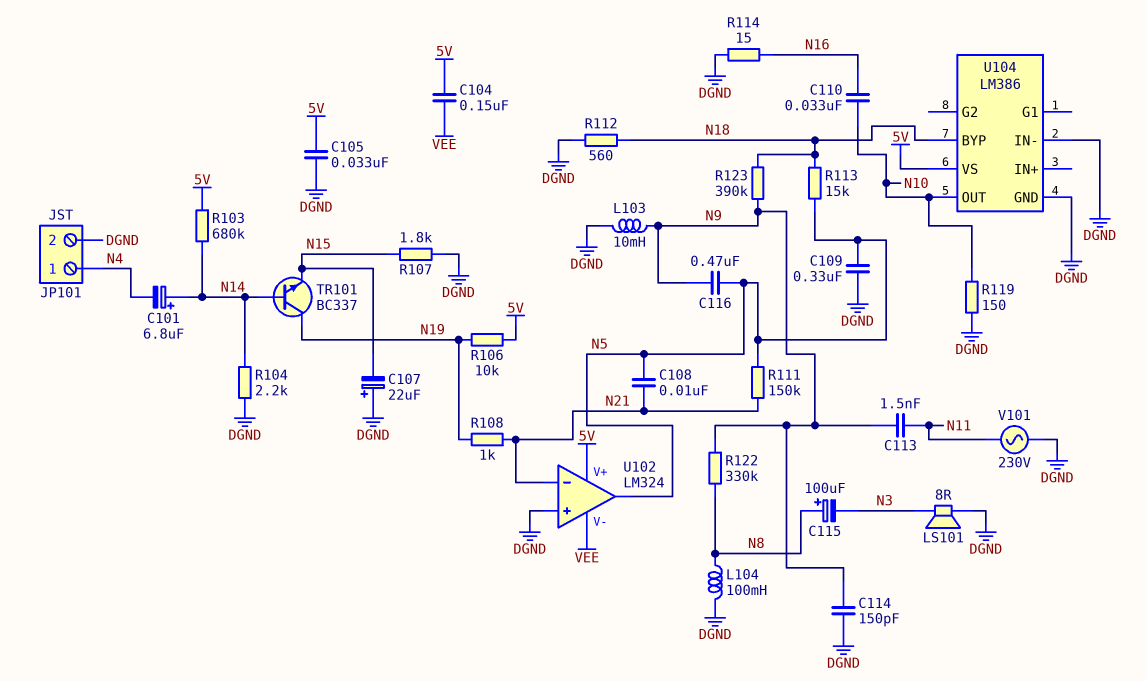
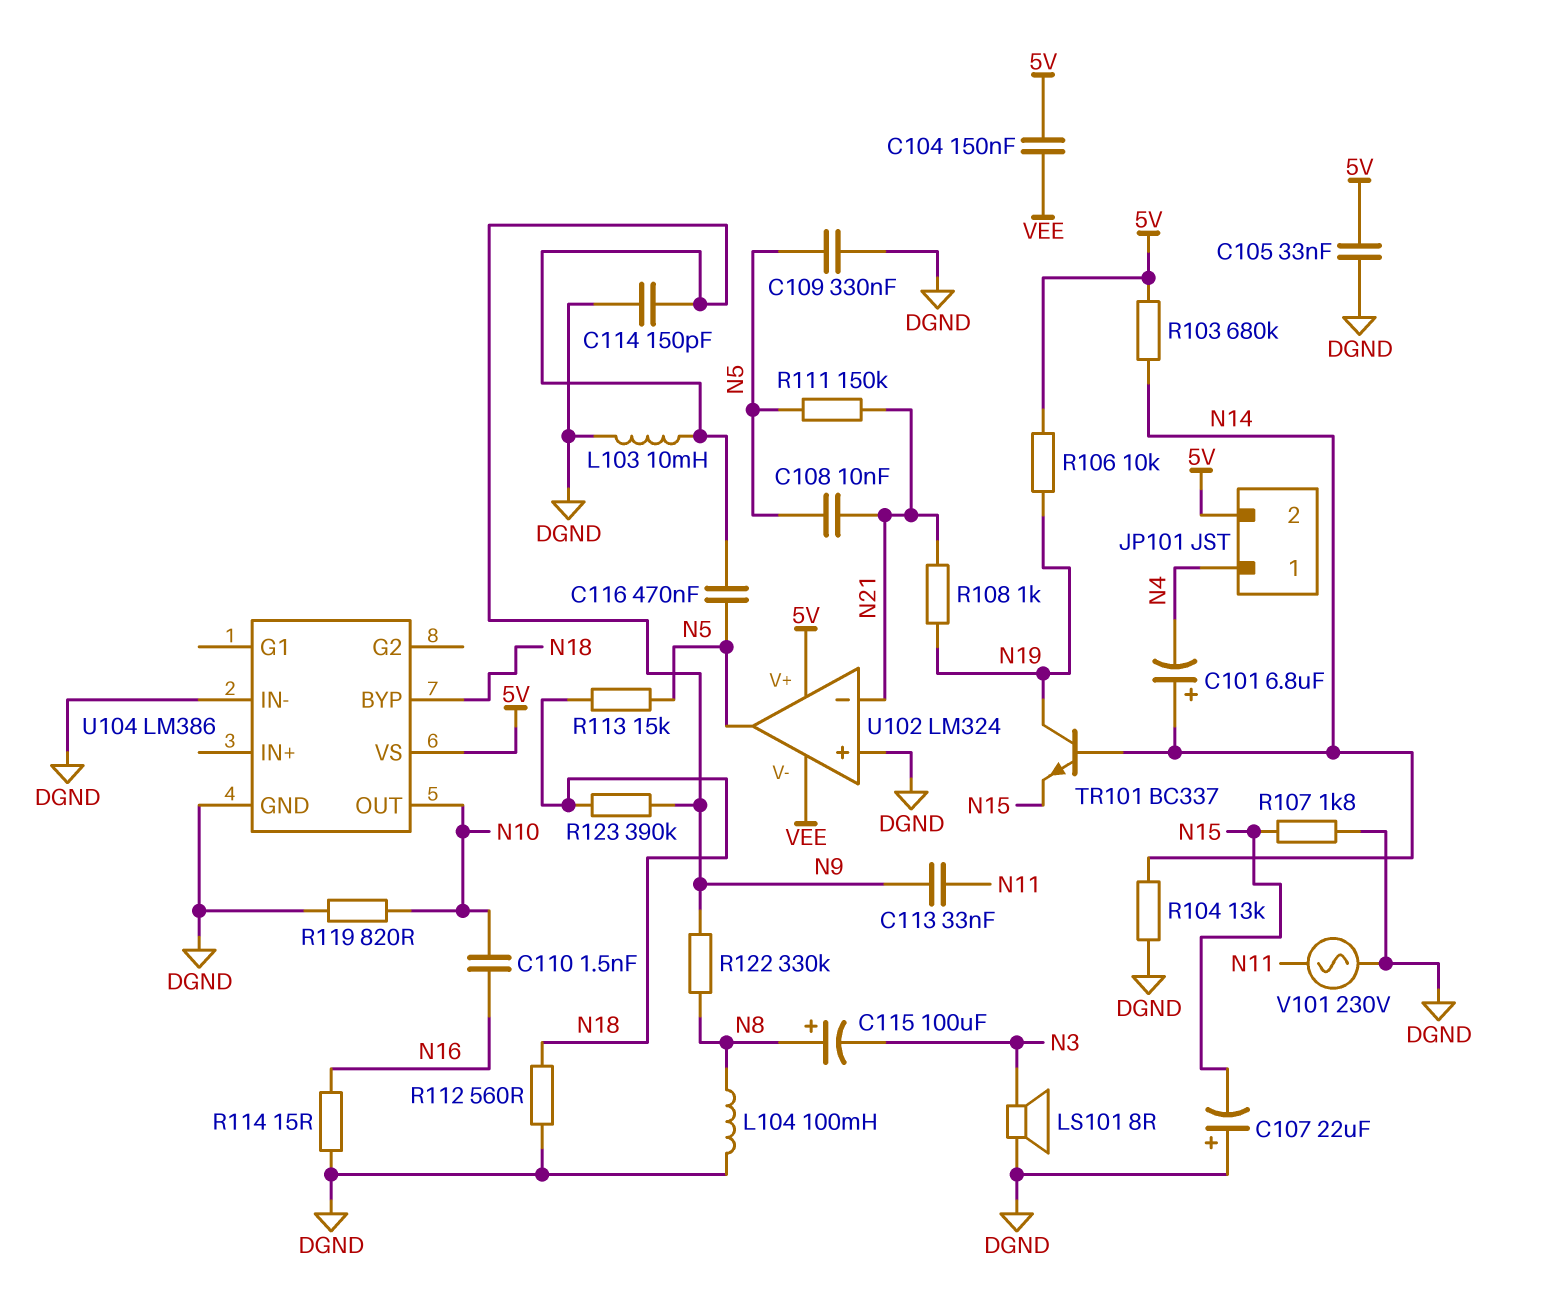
C110: 33nF (N10, N16) -> 1.5nF (N10, N16)
C113: 1.5nF (N9, N11) -> 33nF (N9, N11)
JP101 pin 2: DGND -> 5V
R104: 2.2k (DGND, N14) -> 13k (DGND, N14)
R119: 150 (DGND, N10) -> 820 (DGND, N10)

